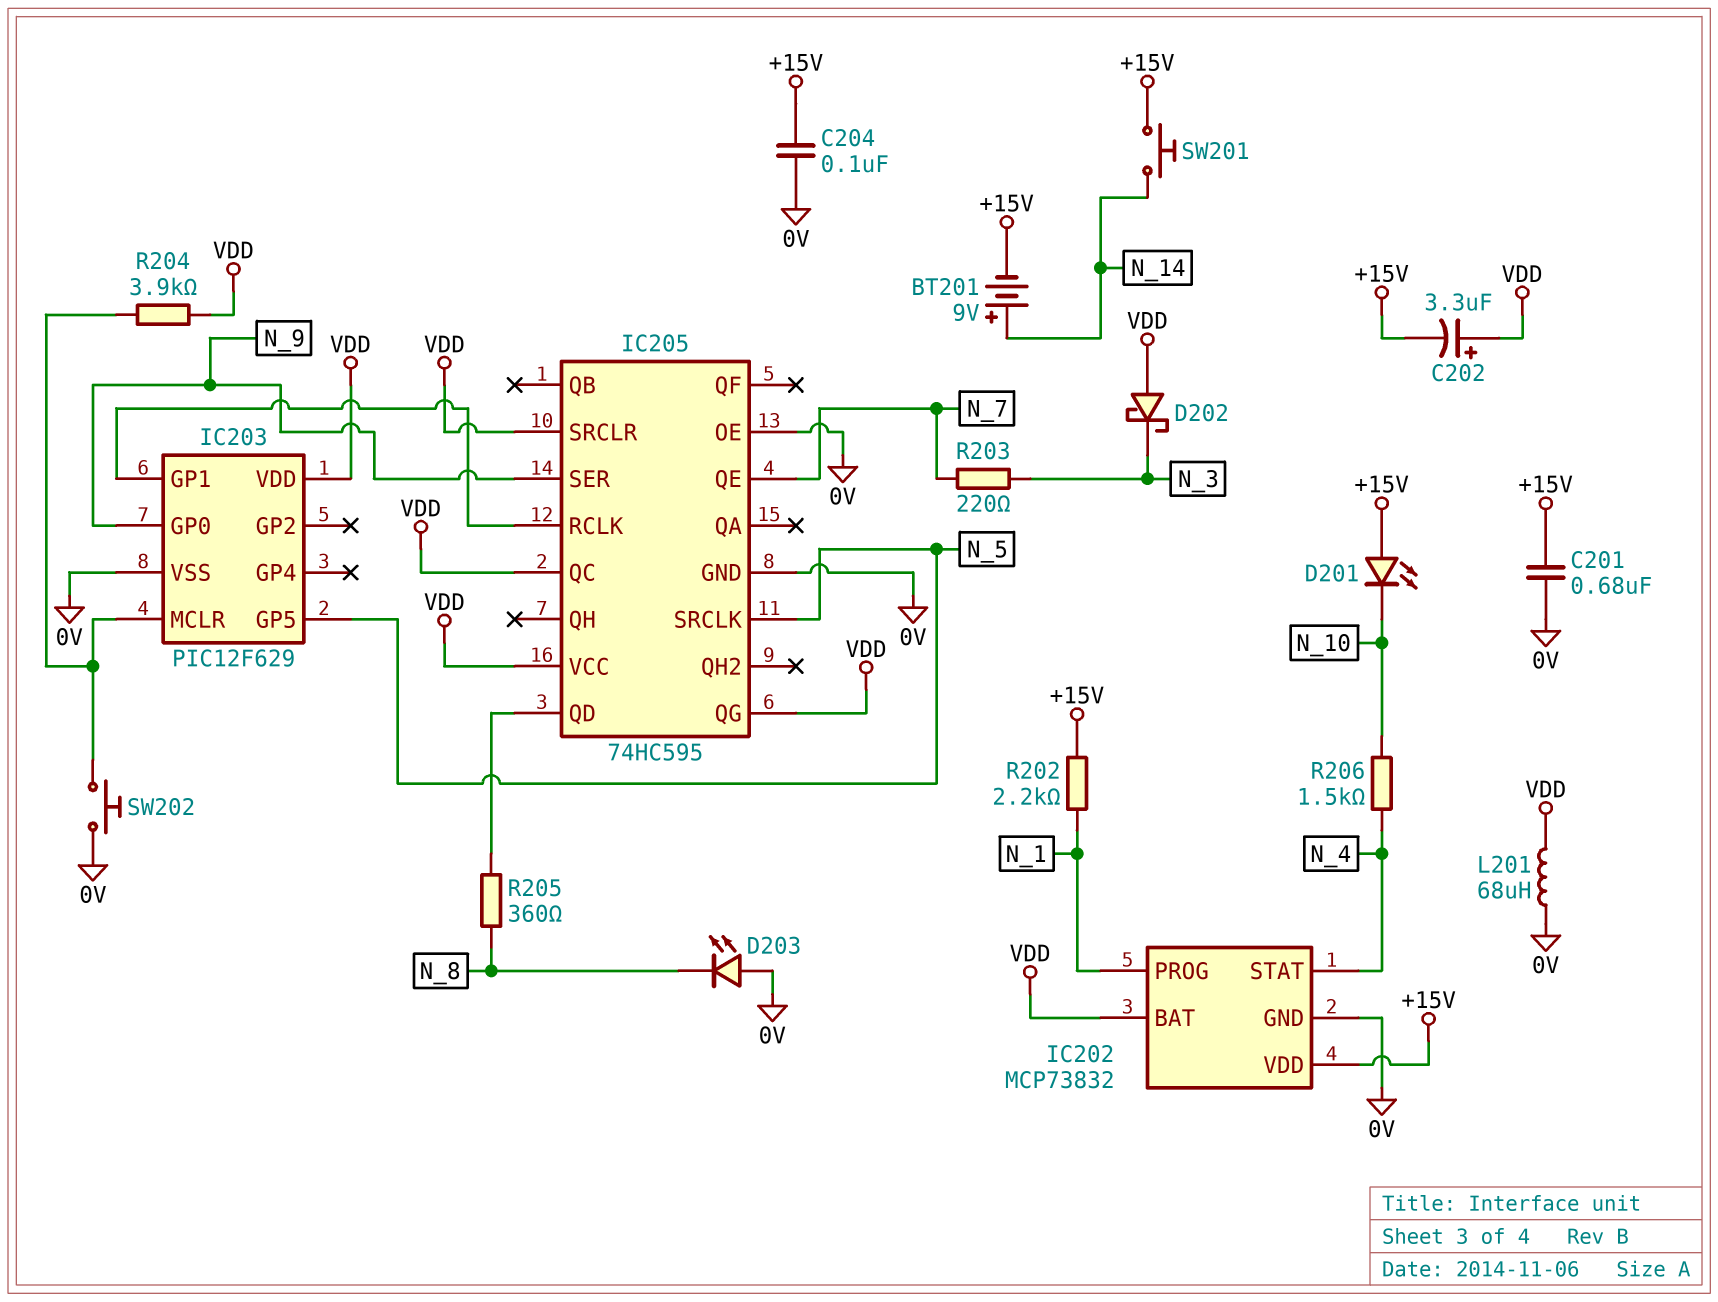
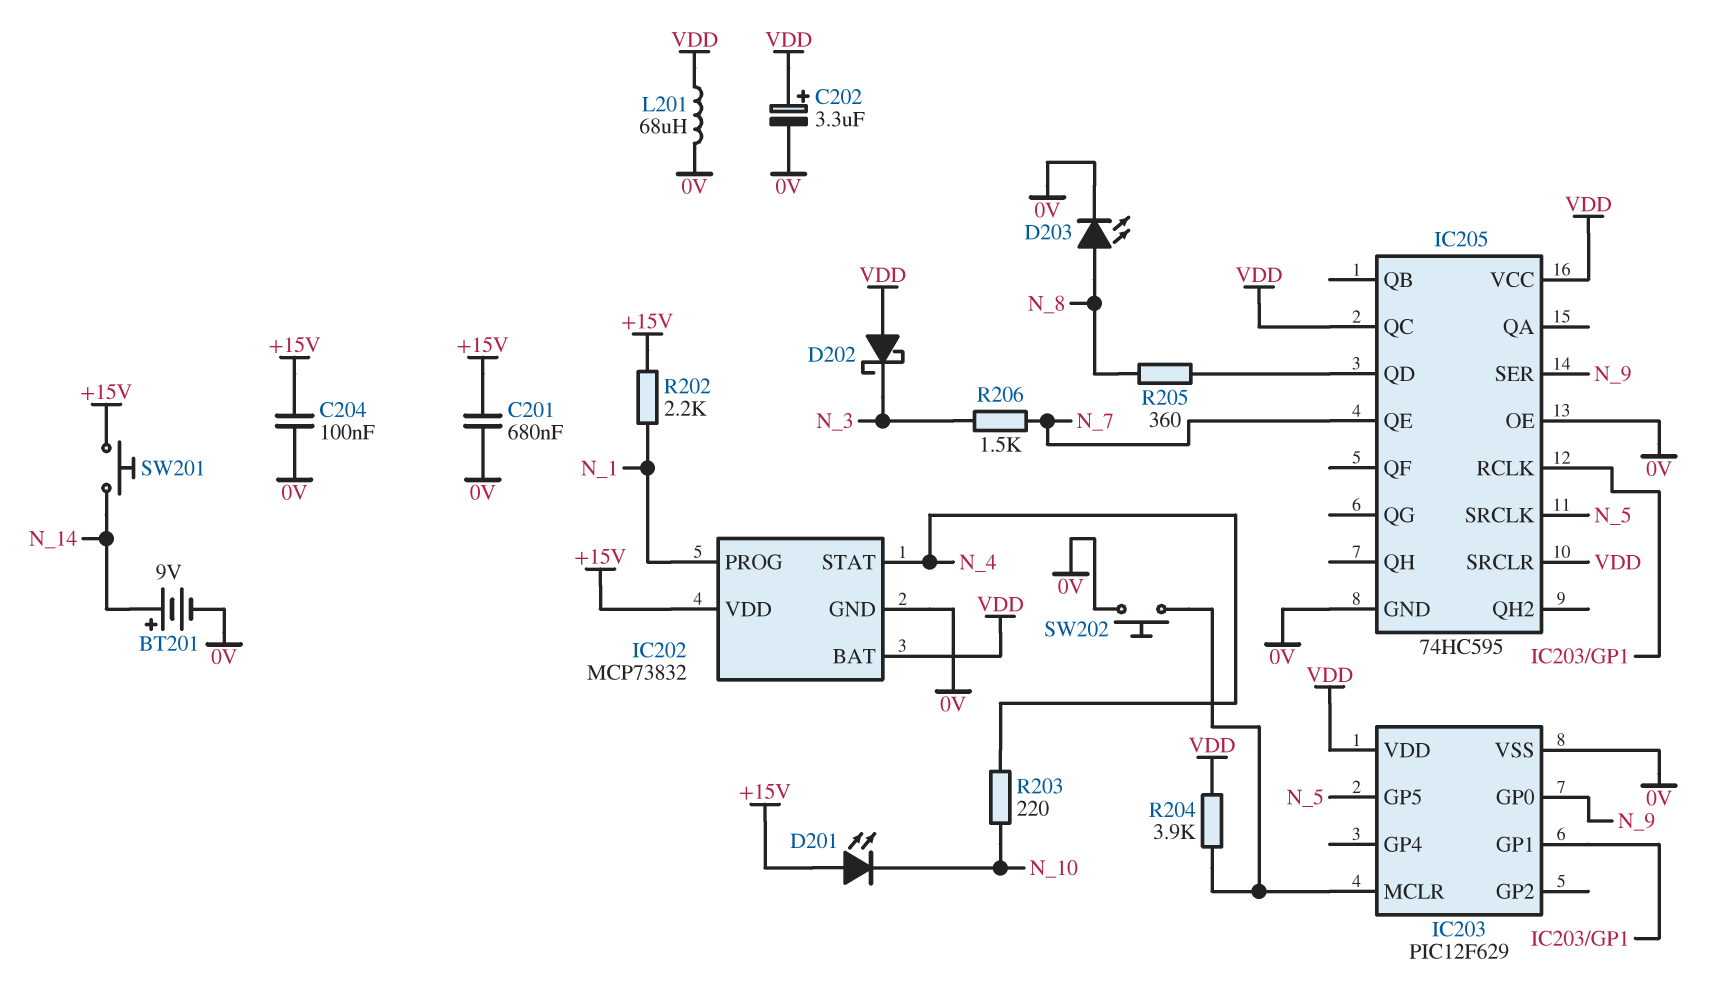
BT201: 9V (plus N_14, minus +15V) -> 9V (plus N_14, minus 0V)
C202: 3.3uF (plus VDD, minus +15V) -> 3.3uF (plus VDD, minus 0V)
D203: LED (A 0V, K N_8) -> LED (A N_8, K 0V)
IC205 pin QG: VDD -> none
R203: 220 (N_3, N_7) -> 220 (N_4, N_10)
R206: 1.5k (N_4, N_10) -> 1.5k (N_3, N_7)

